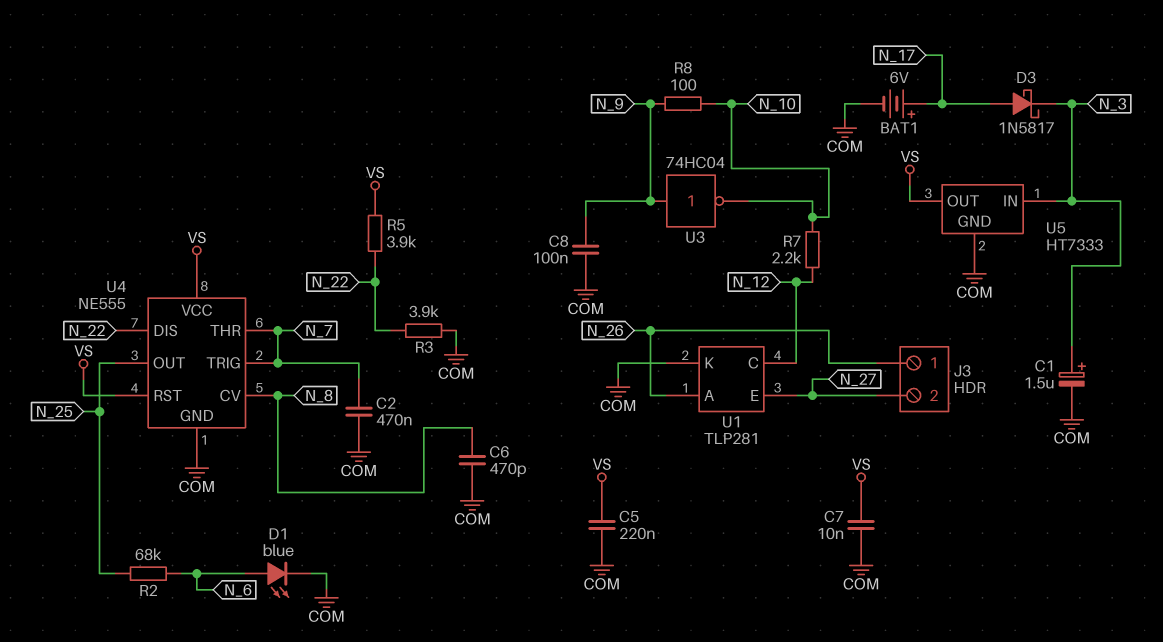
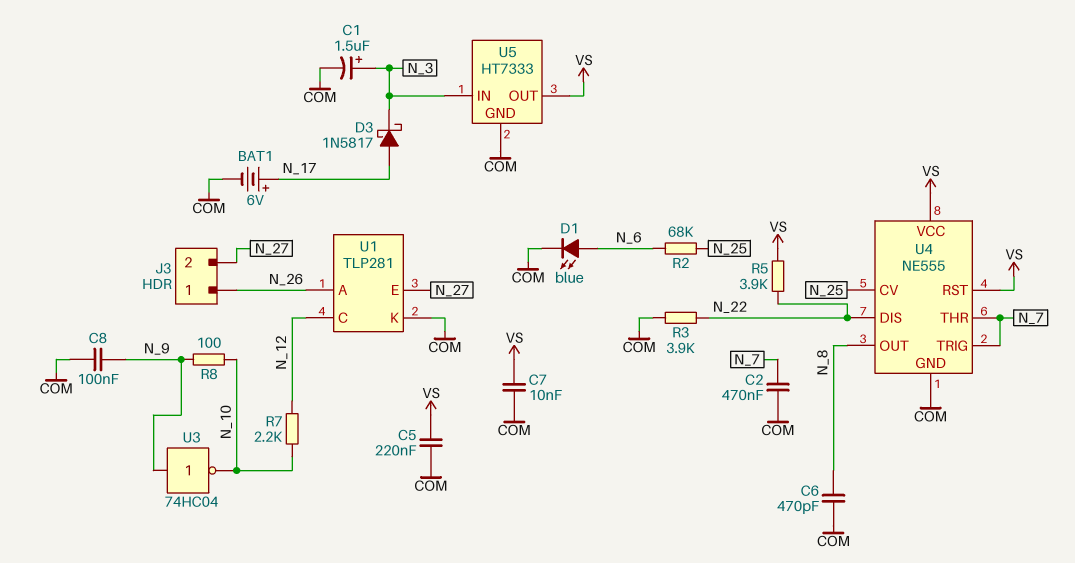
U4 pin CV: N_8 -> N_25
U4 pin OUT: N_25 -> N_8

